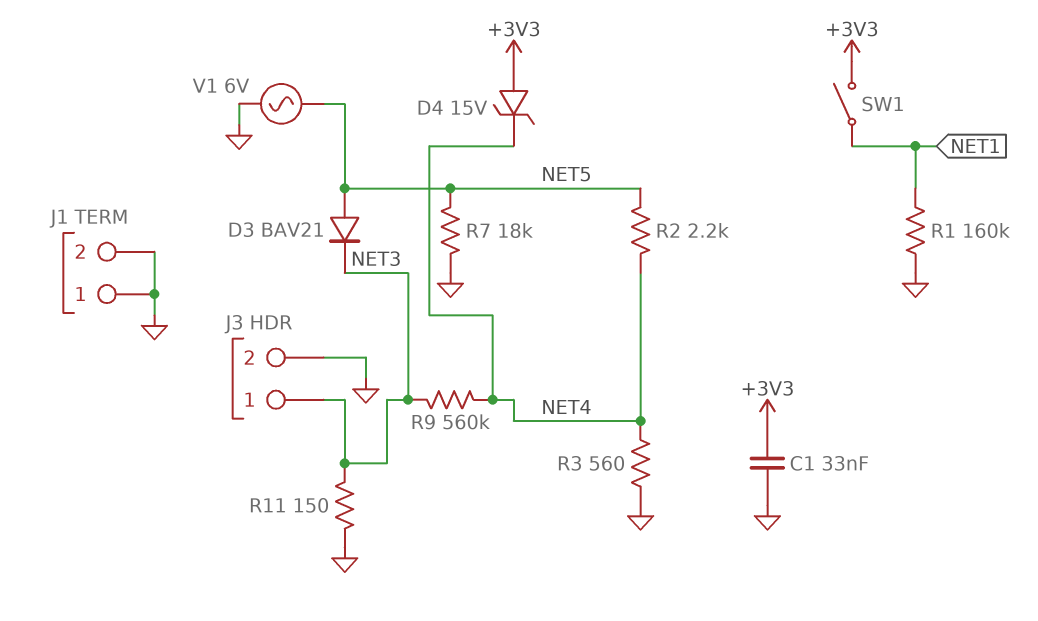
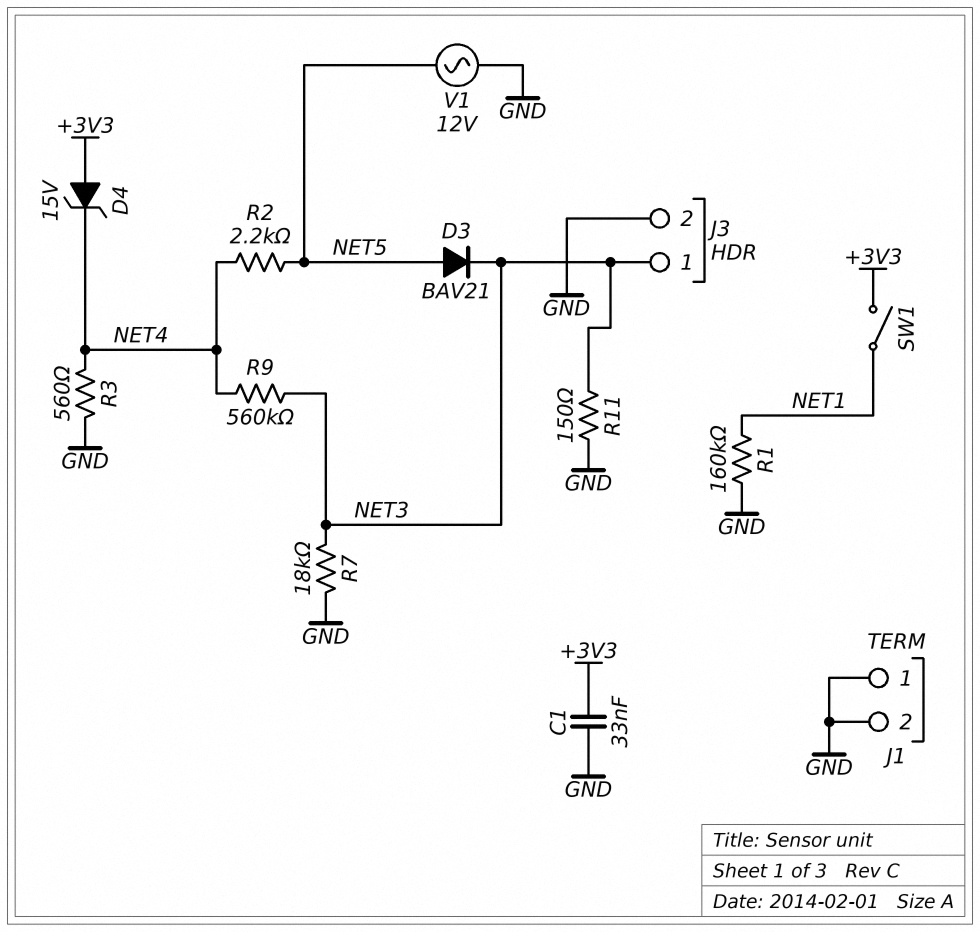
R7: 18k (GND, NET5) -> 18k (GND, NET3)
V1: AC 6V (GND, NET5) -> AC 12V (GND, NET5)

